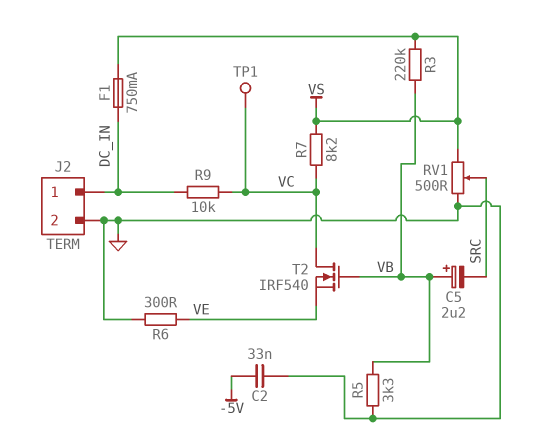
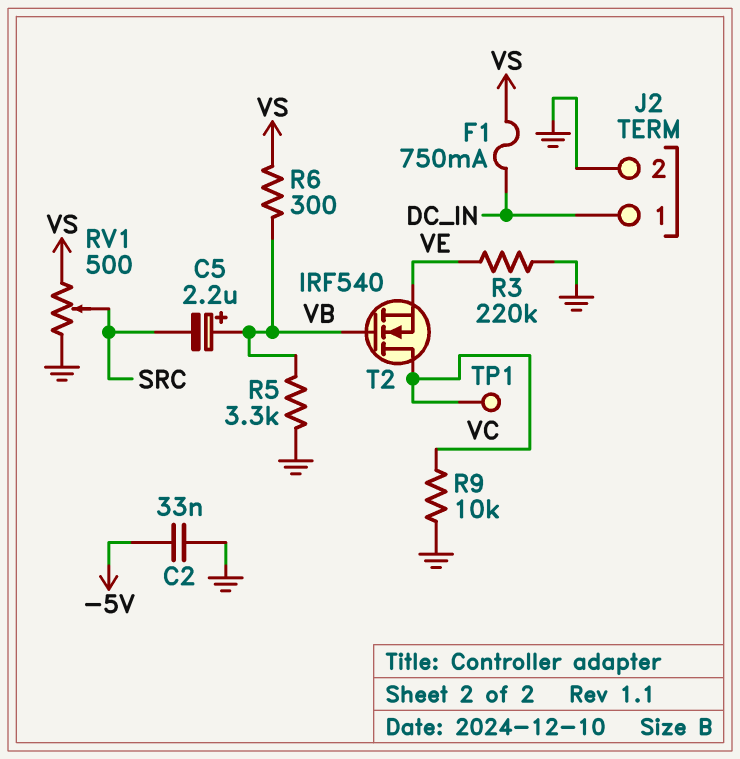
R3: 220k (VB, VS) -> 220k (GND, VE)
R6: 300 (GND, VE) -> 300 (VB, VS)
R7: 8.2k (VC, VS) -> none
R9: 10k (DC_IN, VC) -> 10k (GND, VC)

